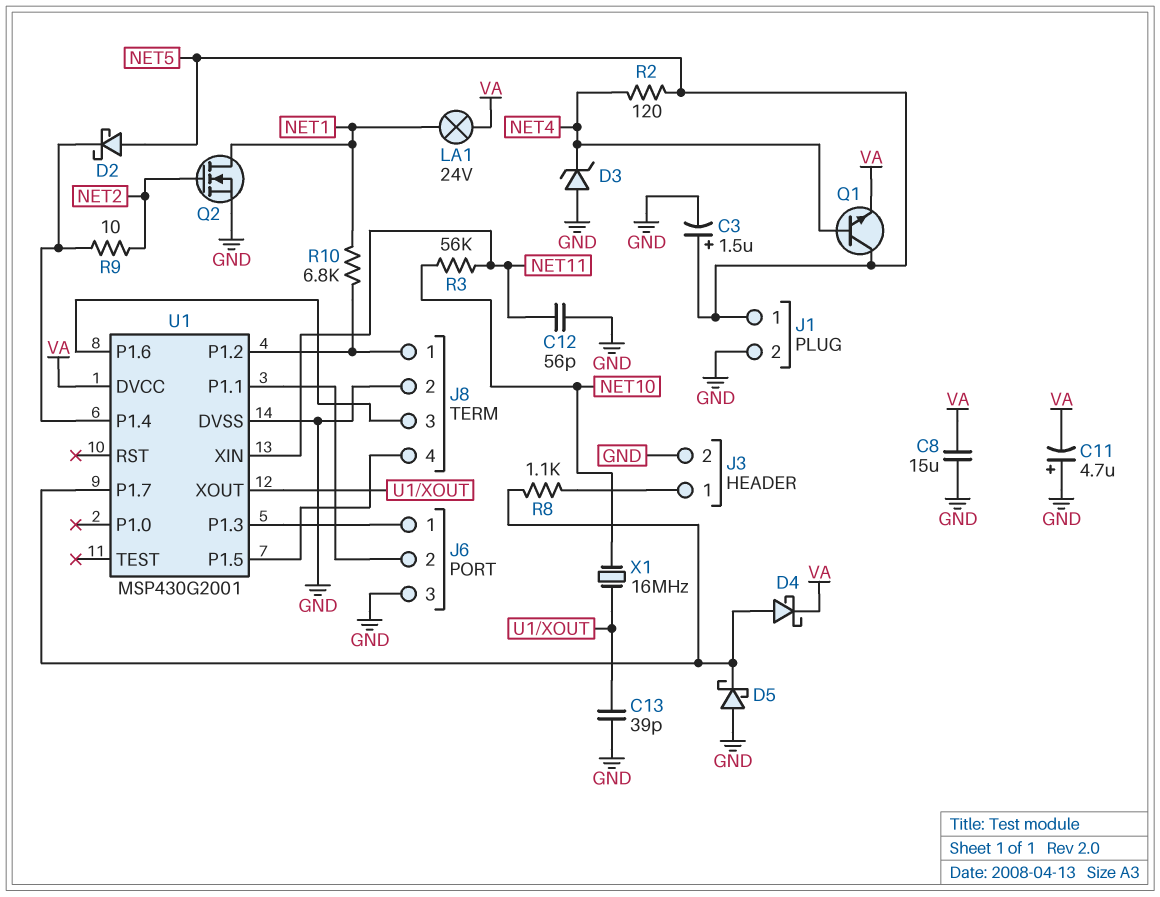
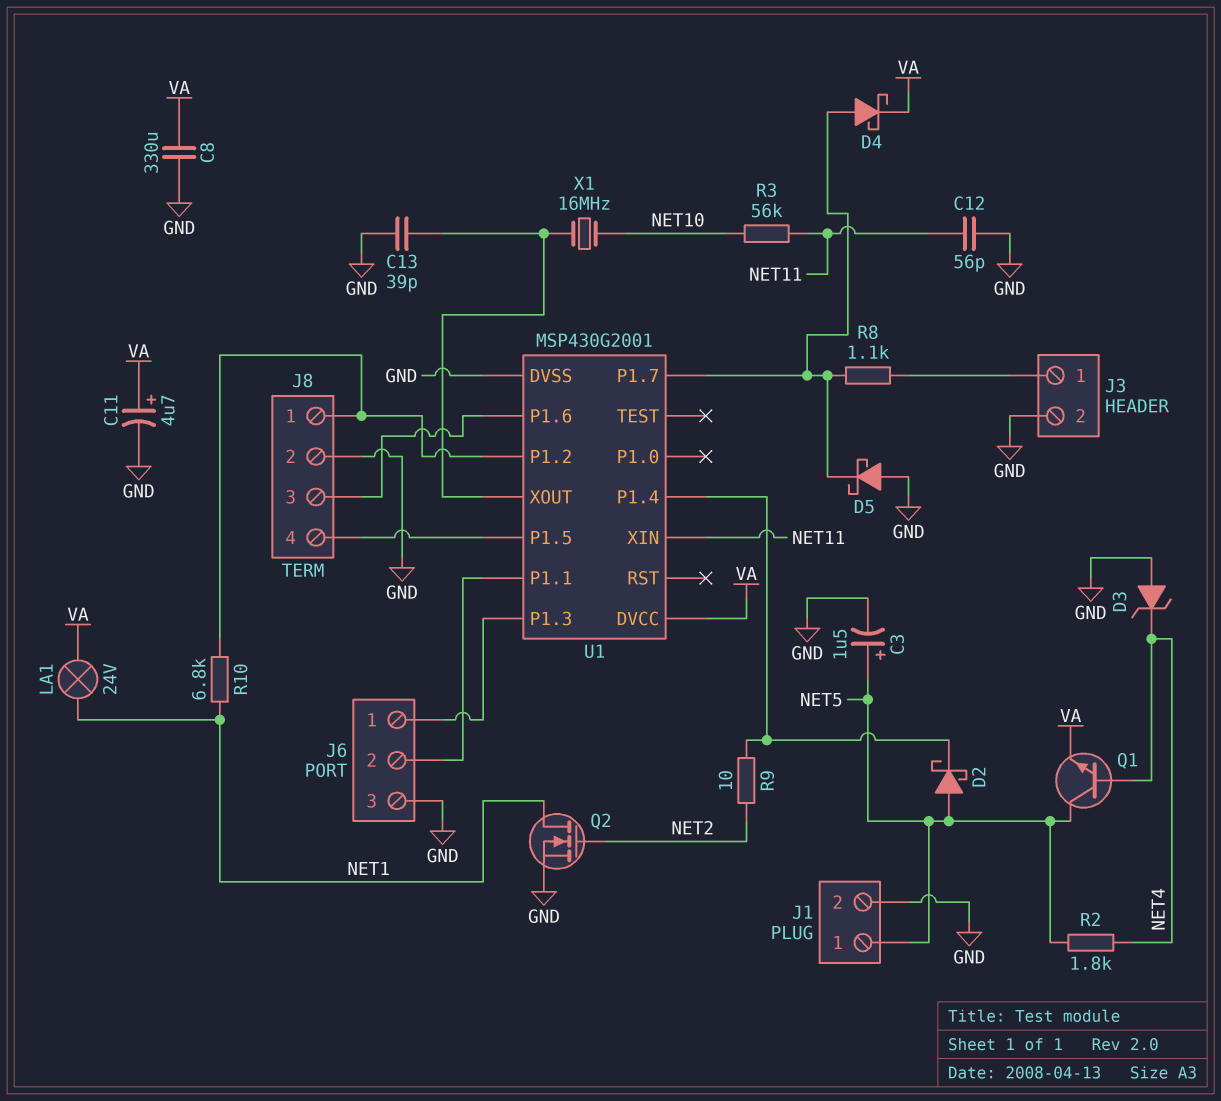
C8: 15uF (GND, VA) -> 330uF (GND, VA)
C11: 4.7uF (plus GND, minus VA) -> 4.7uF (plus VA, minus GND)
R2: 120 (NET4, NET5) -> 1.8k (NET4, NET5)

